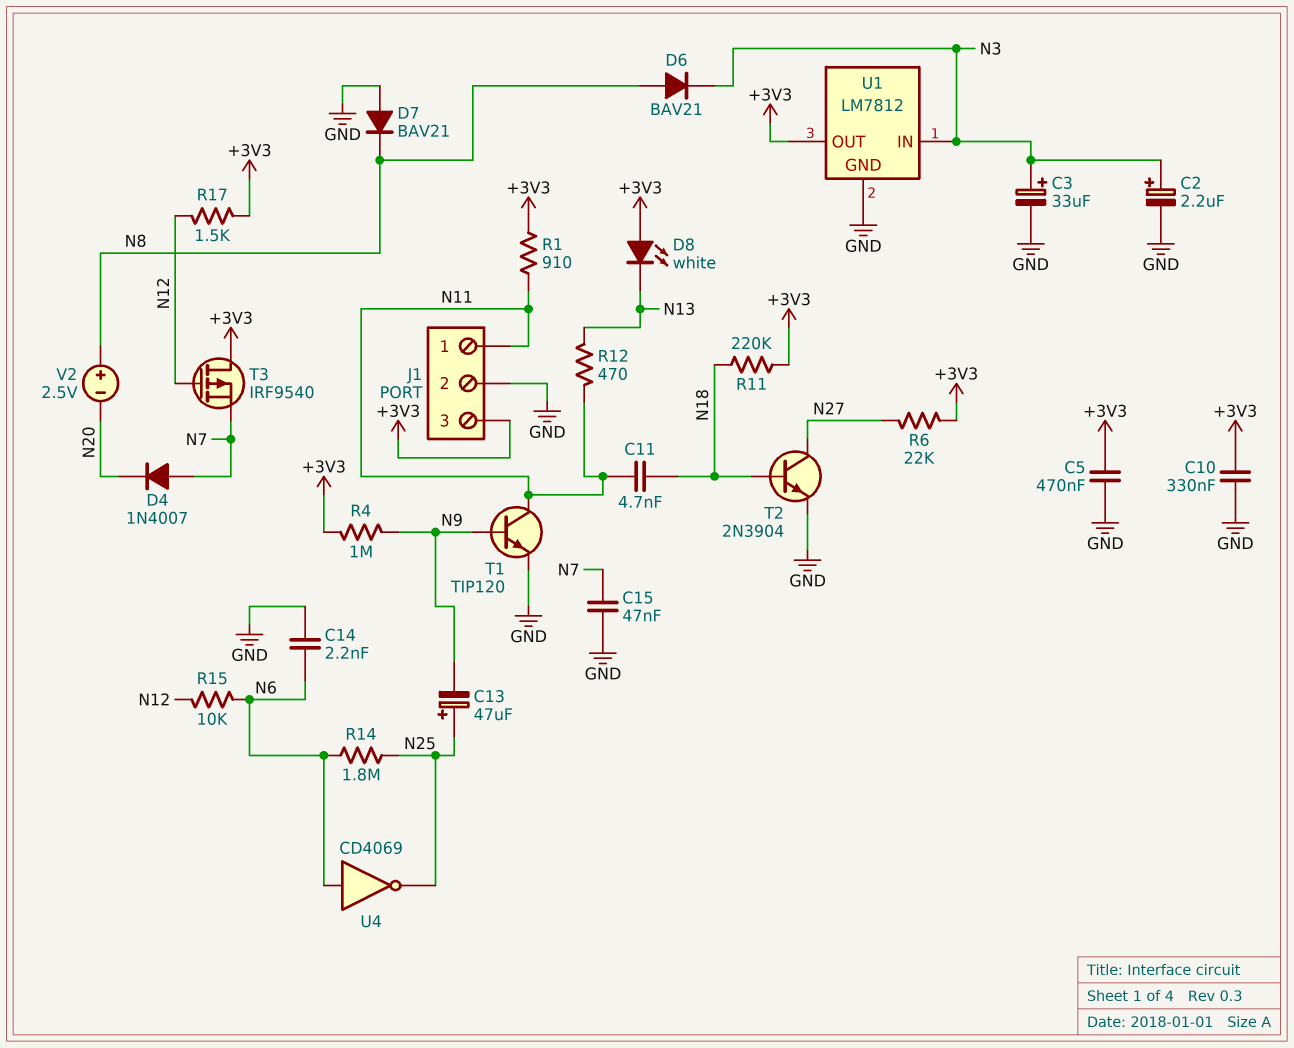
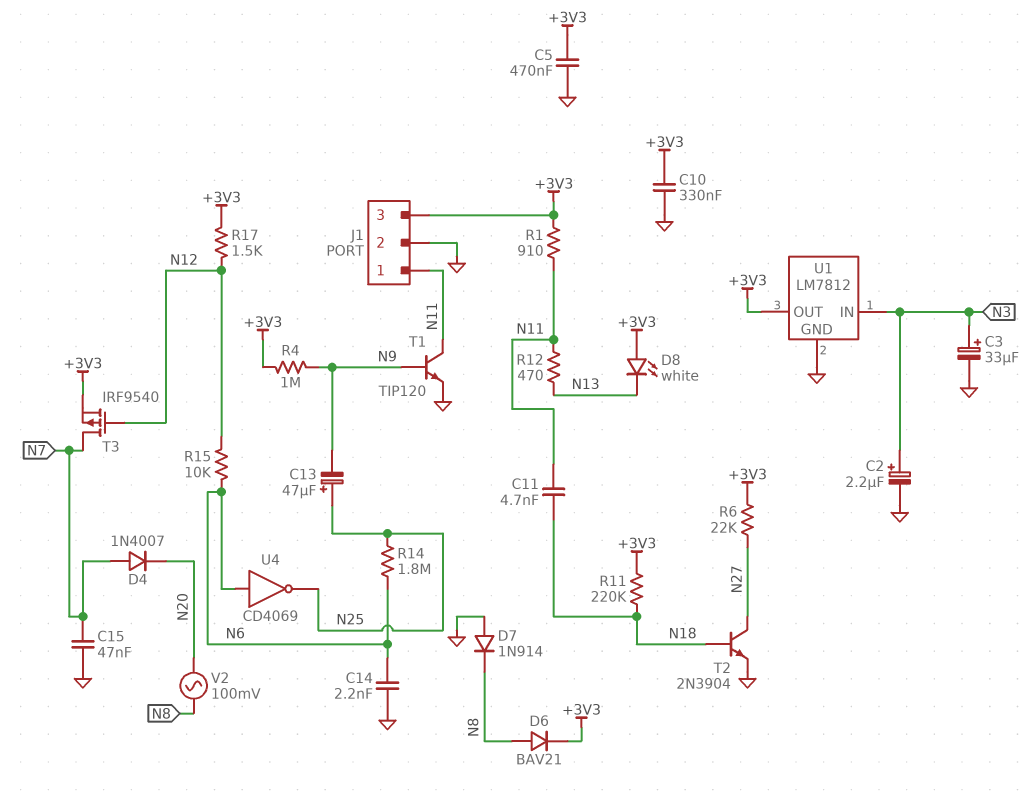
D6: diode BAV21 (A N8, K N3) -> diode BAV21 (A N8, K +3V3)
D7: diode BAV21 (A GND, K N8) -> diode 1N914 (A GND, K N8)
T3: PMOS IRF9540 (G N12, D +3V3, S N7) -> PMOS IRF9540 (G N12, D N7, S +3V3)
V2: 2.5V (plus N8, minus N20) -> AC 100mV (N8, N20)

